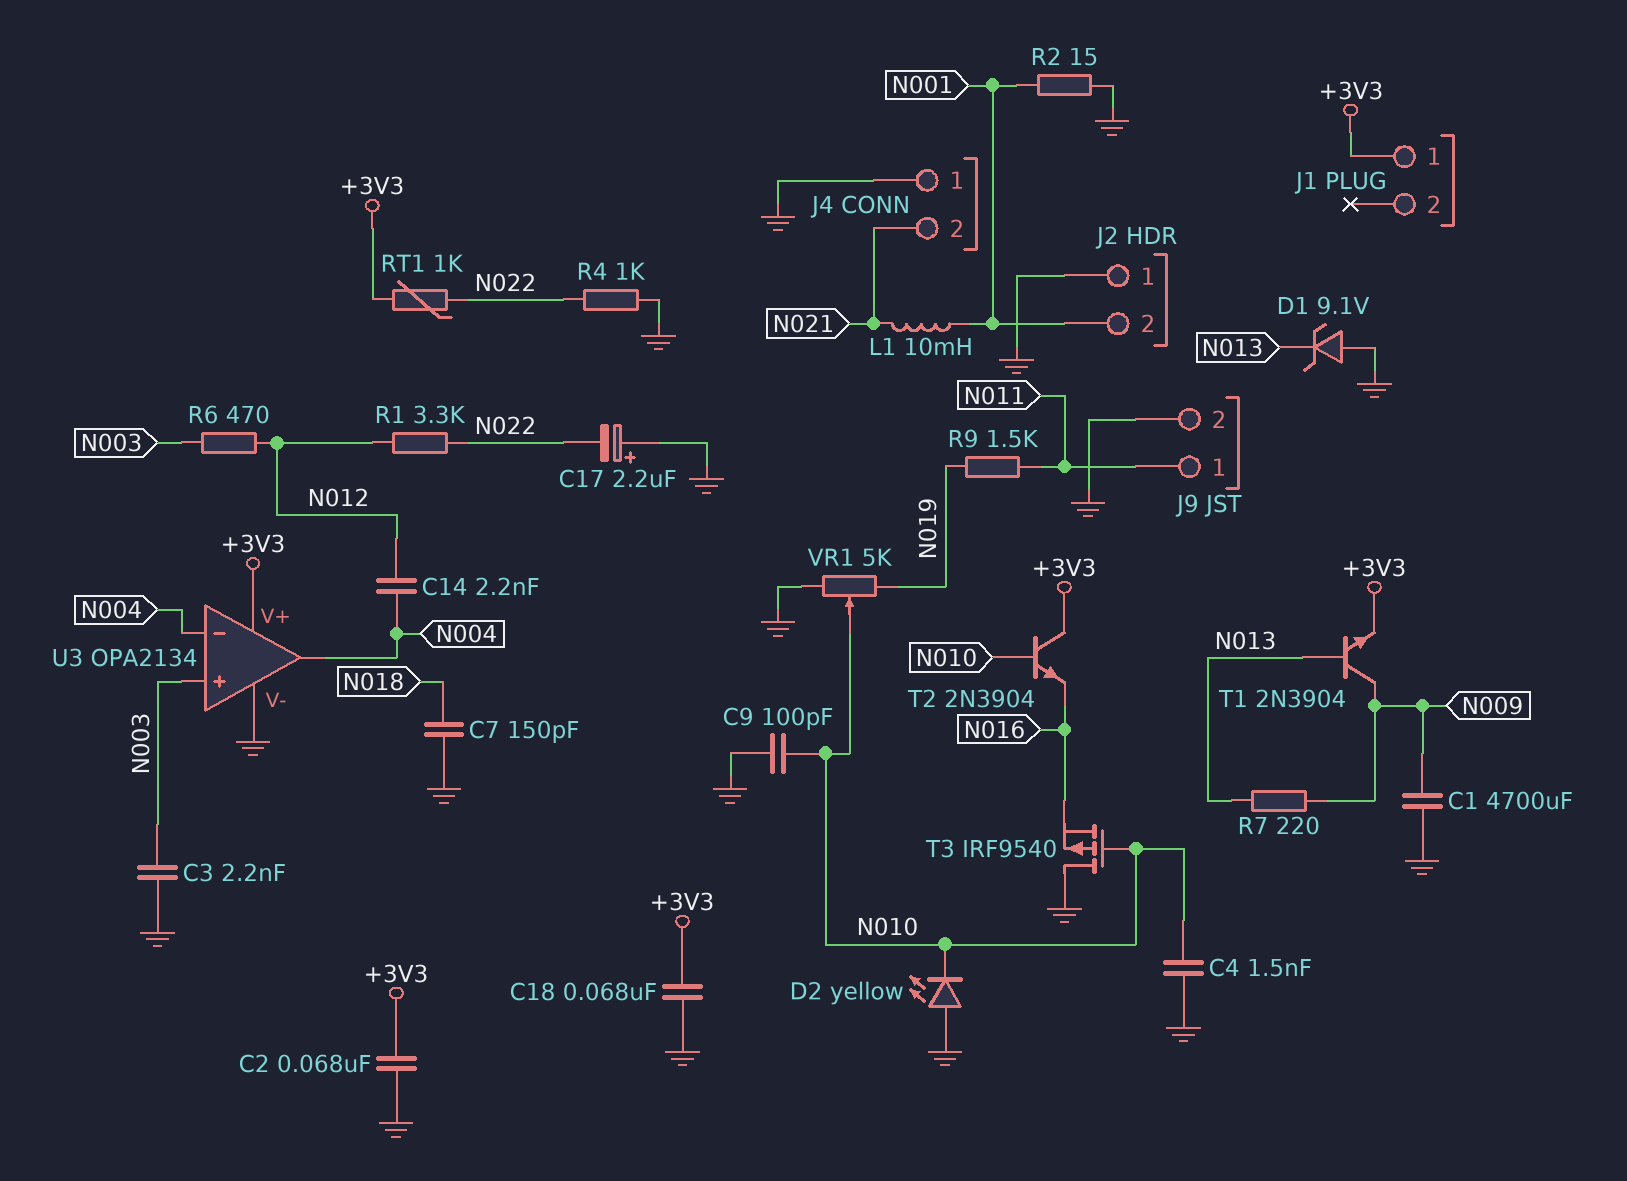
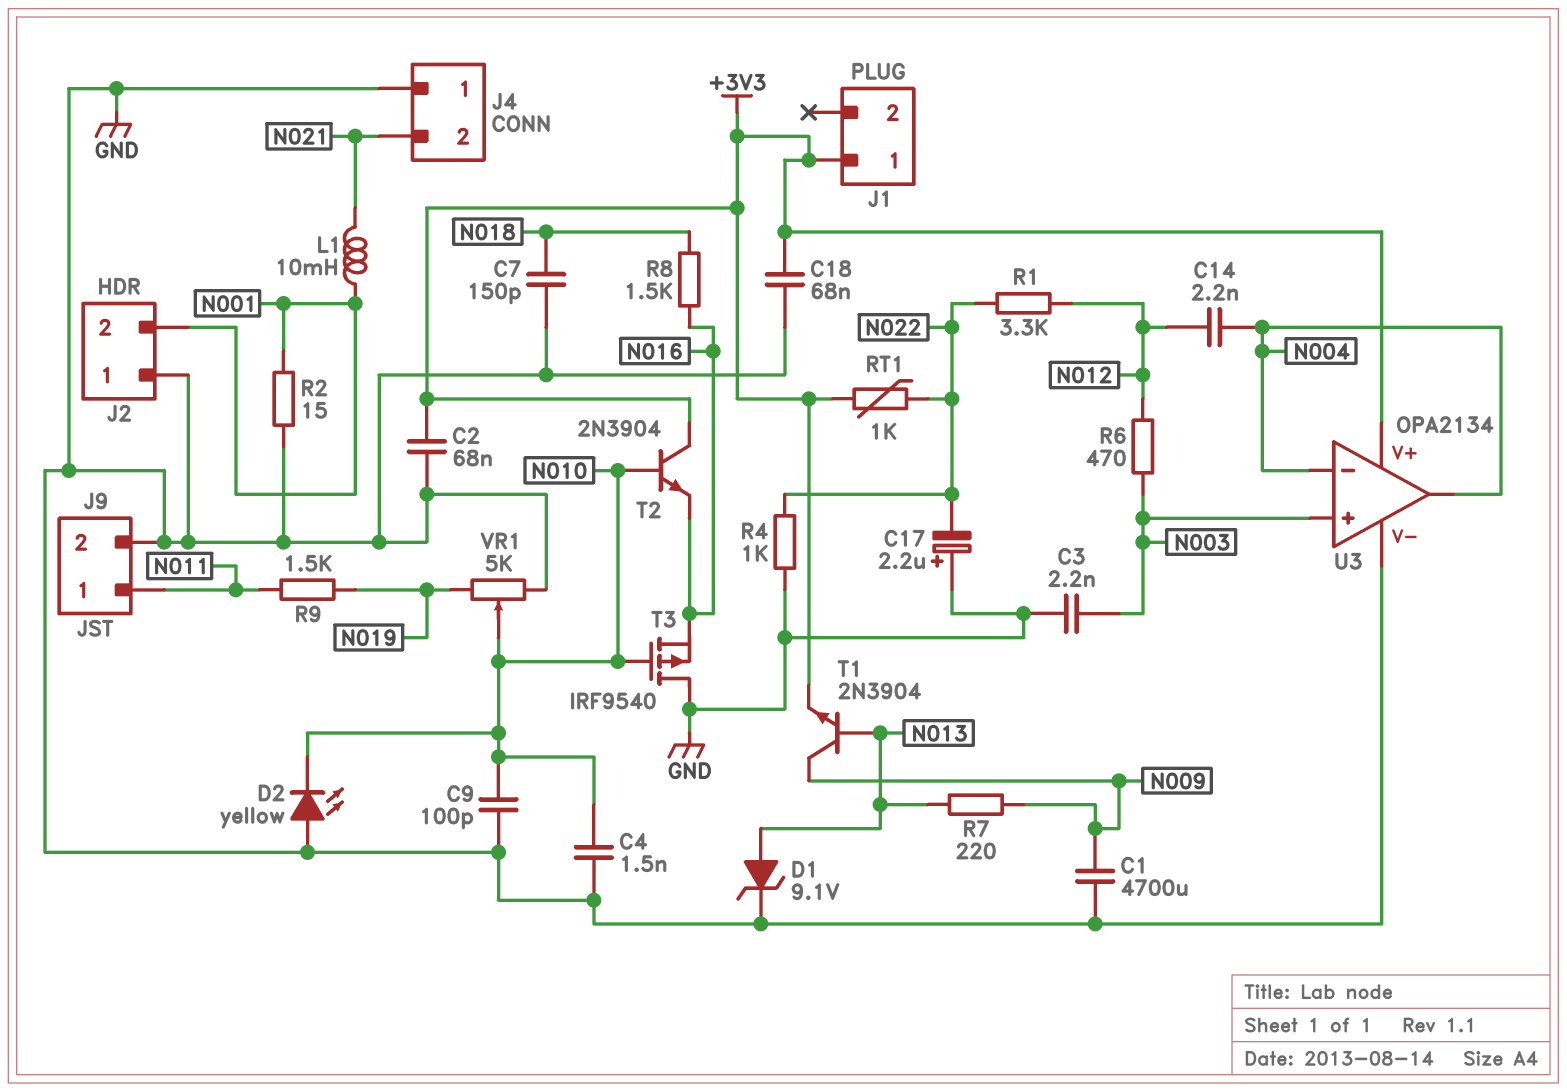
D1: zener 9.1V (A GND, K N013) -> zener 9.1V (A N013, K GND)
R8: none -> 1.5k (N016, N018)

